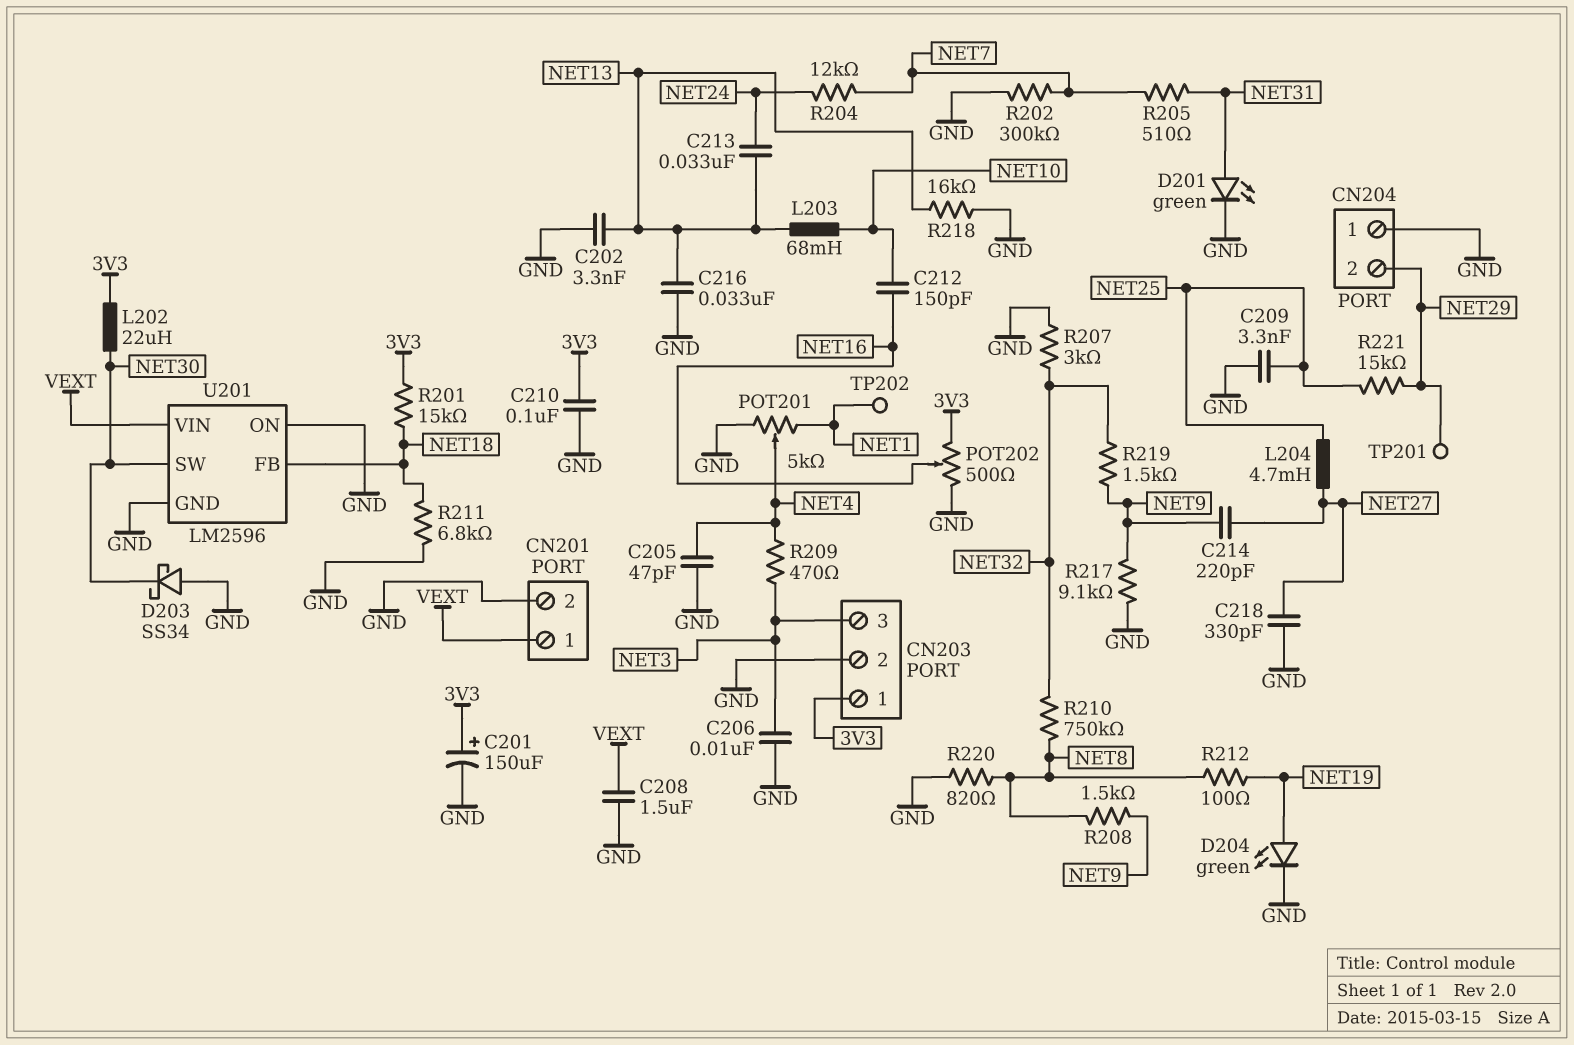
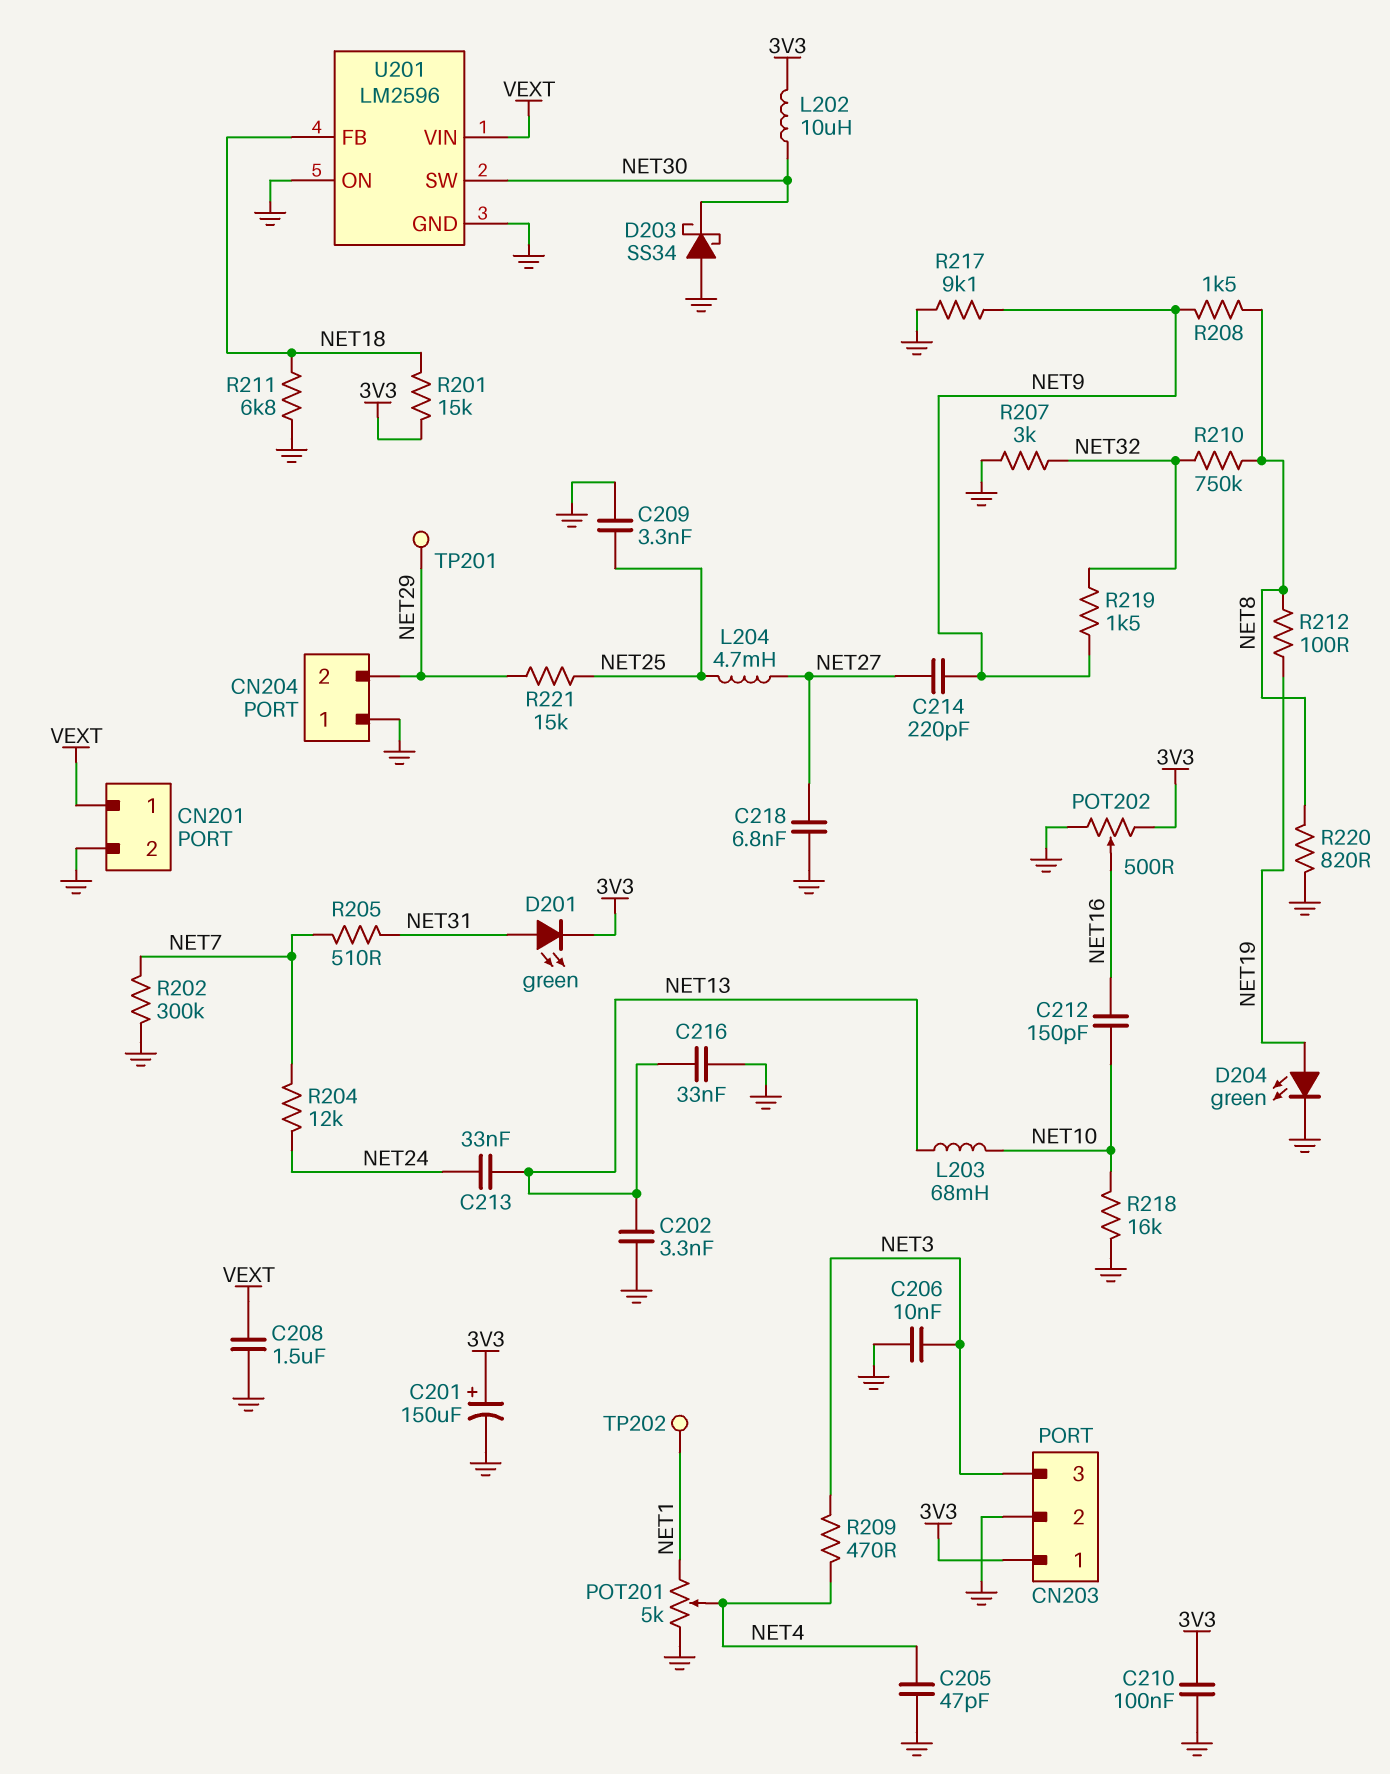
C218: 330pF (GND, NET27) -> 6.8nF (GND, NET27)
D201: LED green (A NET31, K GND) -> LED green (A NET31, K 3V3)
L202: 22uH (3V3, NET30) -> 10uH (3V3, NET30)
R218: 16k (GND, NET13) -> 16k (GND, NET10)

